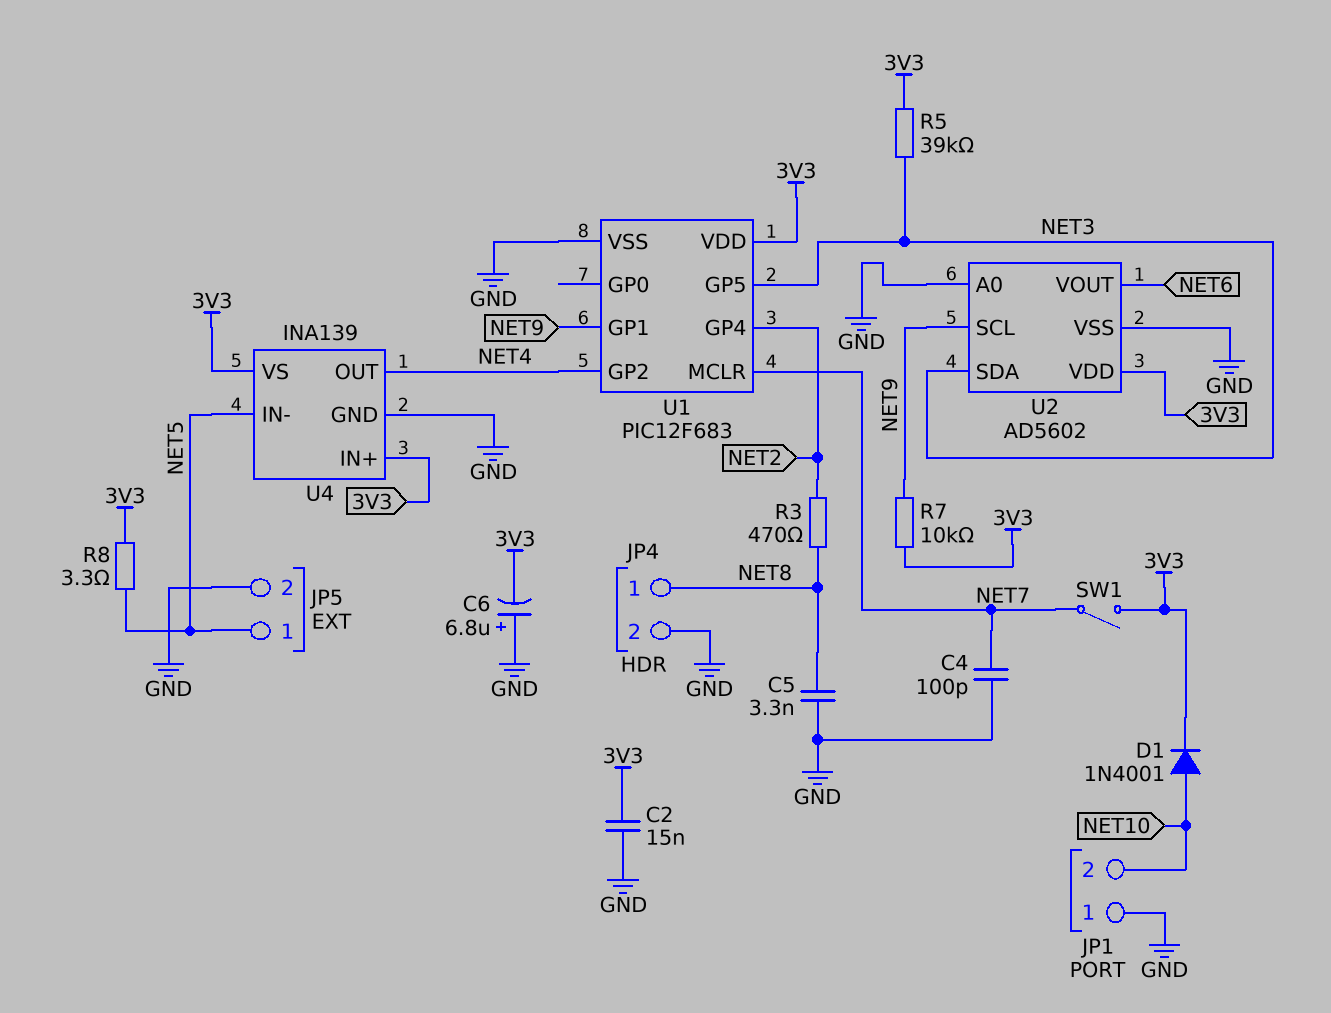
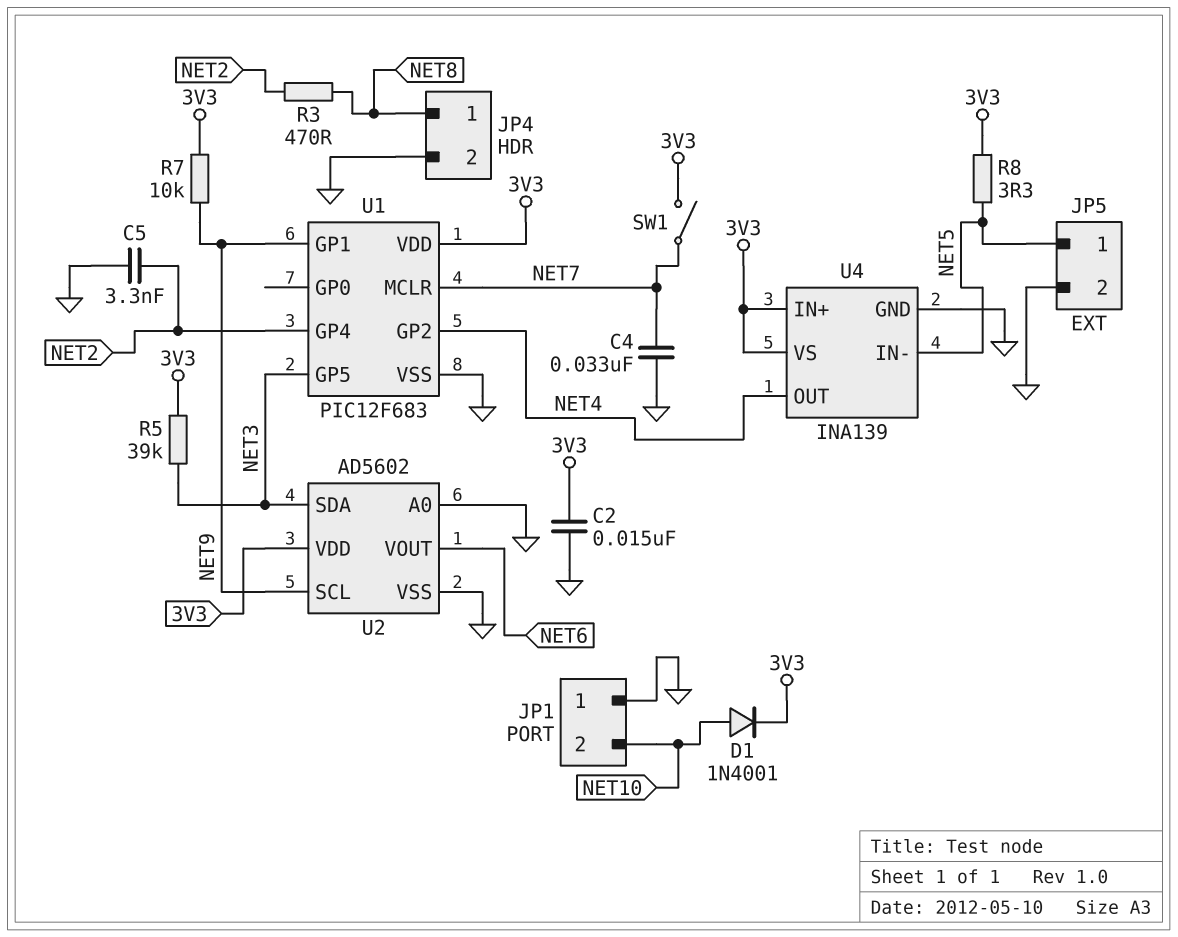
C4: 100pF (GND, NET7) -> 33nF (GND, NET7)
C5: 3.3nF (GND, NET8) -> 3.3nF (GND, NET2)
C6: 6.8uF (plus GND, minus 3V3) -> none

